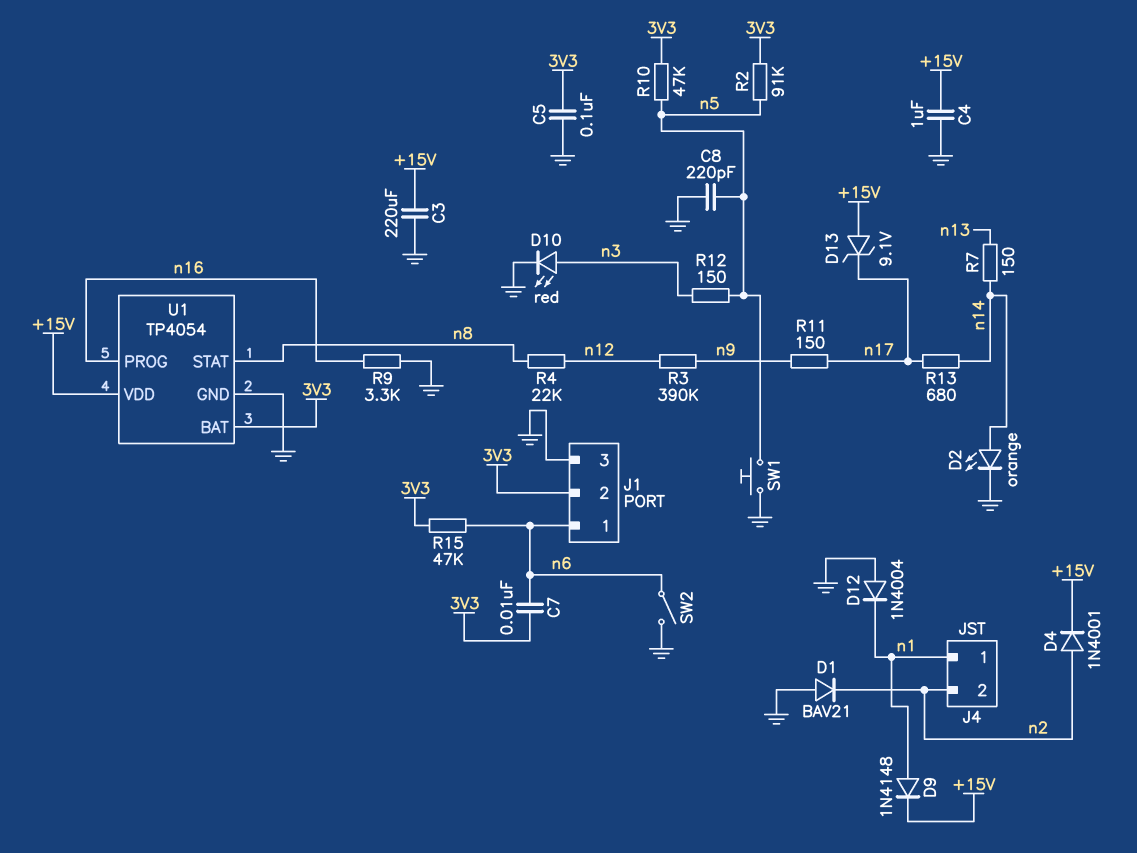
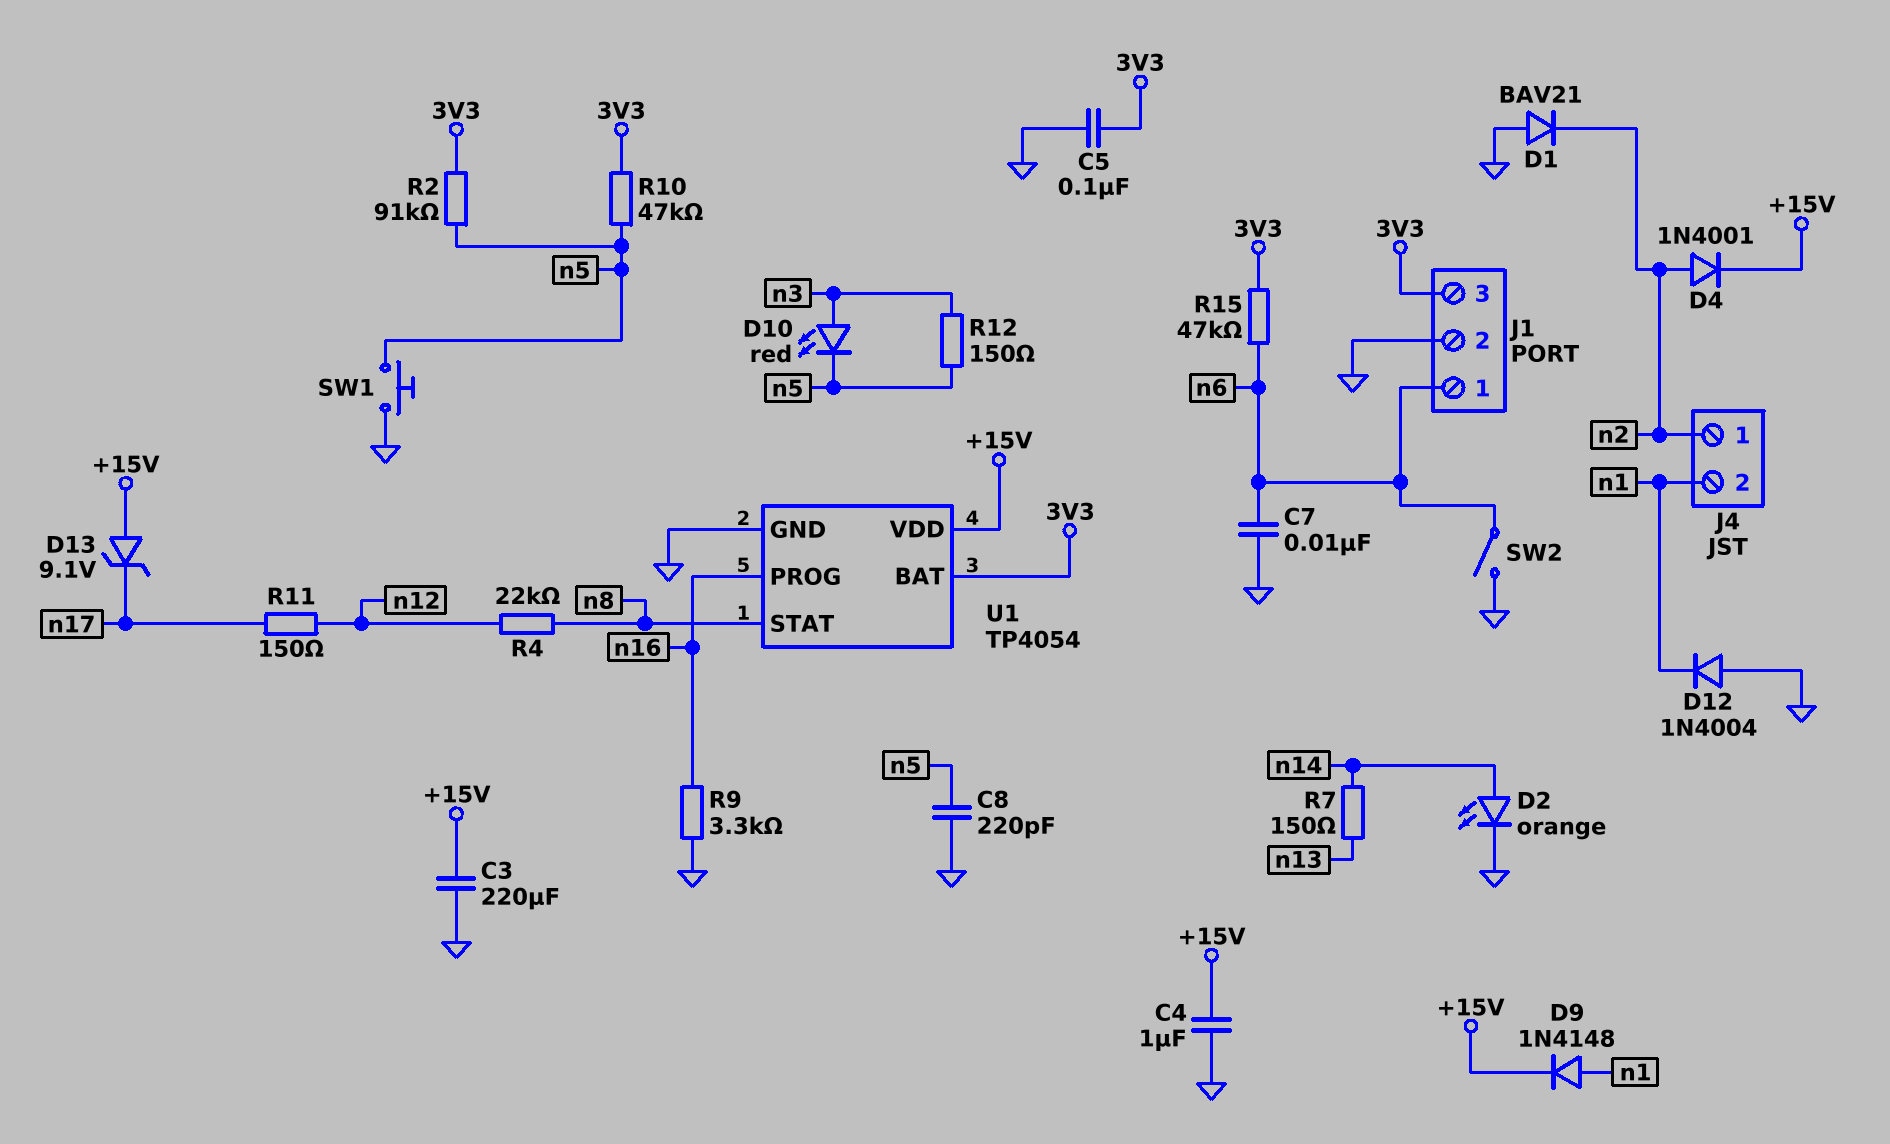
C7: 10nF (3V3, n6) -> 10nF (GND, n6)
D10: LED red (A n3, K GND) -> LED red (A n3, K n5)
J1 pin 2: 3V3 -> GND
J1 pin 3: GND -> 3V3
J4 pin 1: n1 -> n2
J4 pin 2: n2 -> n1
R3: 390k (n9, n12) -> none
R11: 150 (n9, n17) -> 150 (n12, n17)
R13: 680 (n14, n17) -> none

